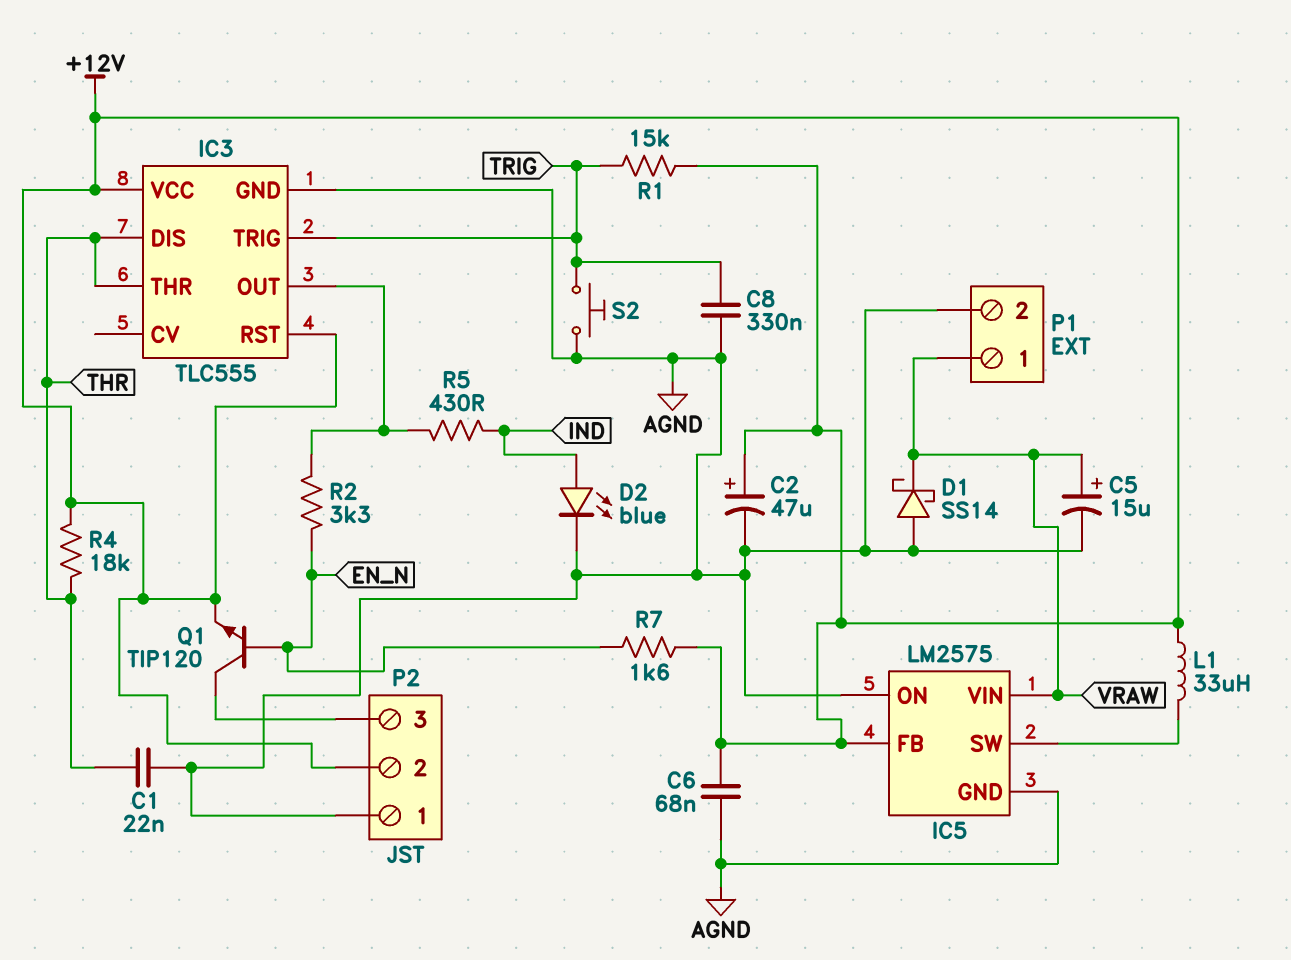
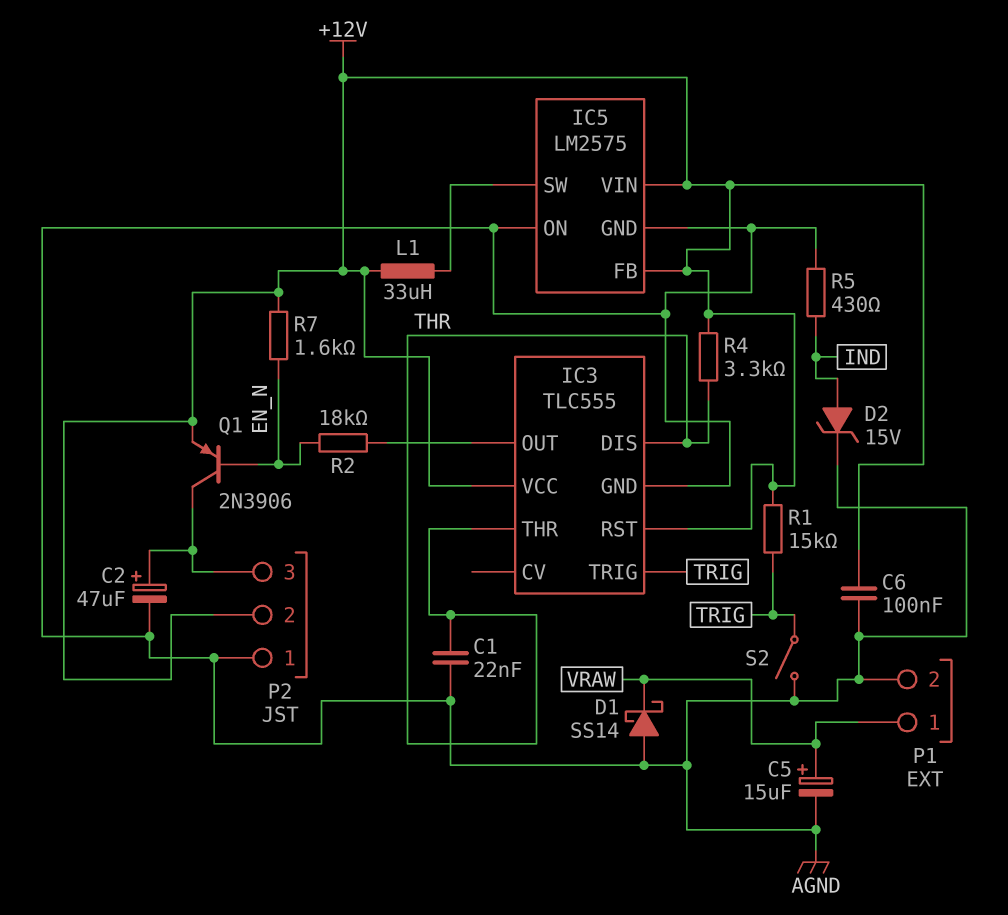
C2: 47uF (plus +12V, minus AGND) -> 47uF (plus P2/3, minus AGND)
C6: 68nF (+12V, AGND) -> 100nF (+12V, AGND)
C8: 330nF (AGND, TRIG) -> none
D2: LED blue (A IND, K AGND) -> zener 15V (A IND, K AGND)
IC5 pin VIN: VRAW -> +12V
Q1: NPN TIP120 (B EN_N, C P2/3, E +12V) -> PNP 2N3906 (B EN_N, C P2/3, E +12V)
R2: 3.3k (EN_N, IC3/OUT) -> 18k (EN_N, IC3/OUT)
R4: 18k (+12V, THR) -> 3.3k (+12V, THR)
R5: 430 (IC3/OUT, IND) -> 430 (AGND, IND)
S2: button (AGND, TRIG) -> switch (AGND, TRIG)

